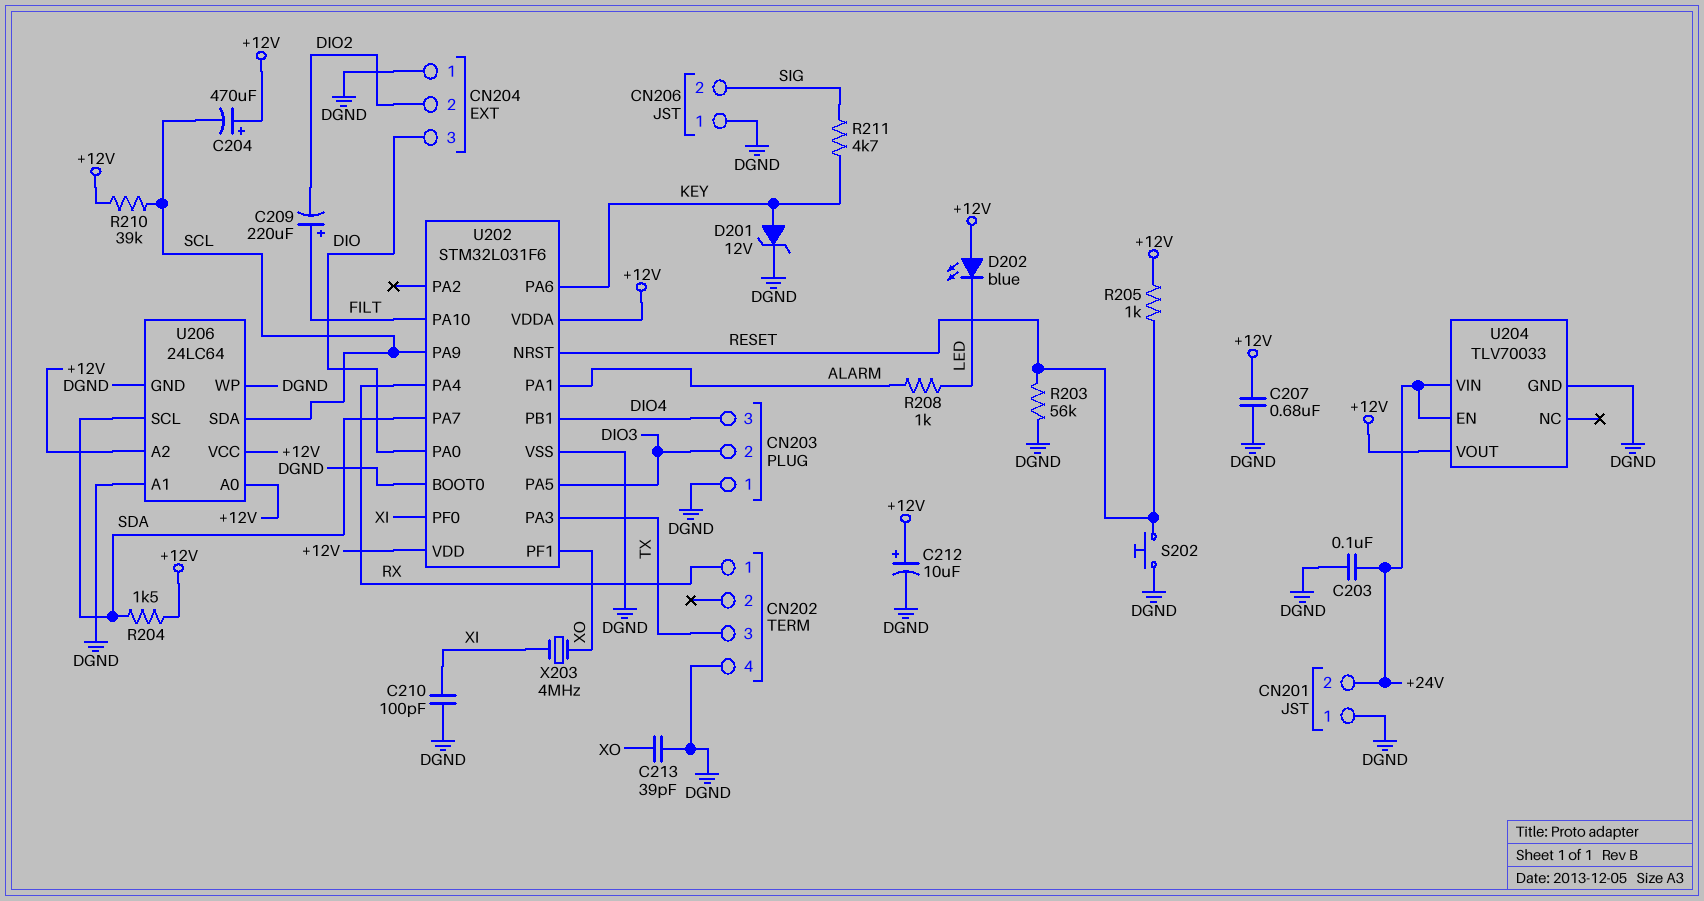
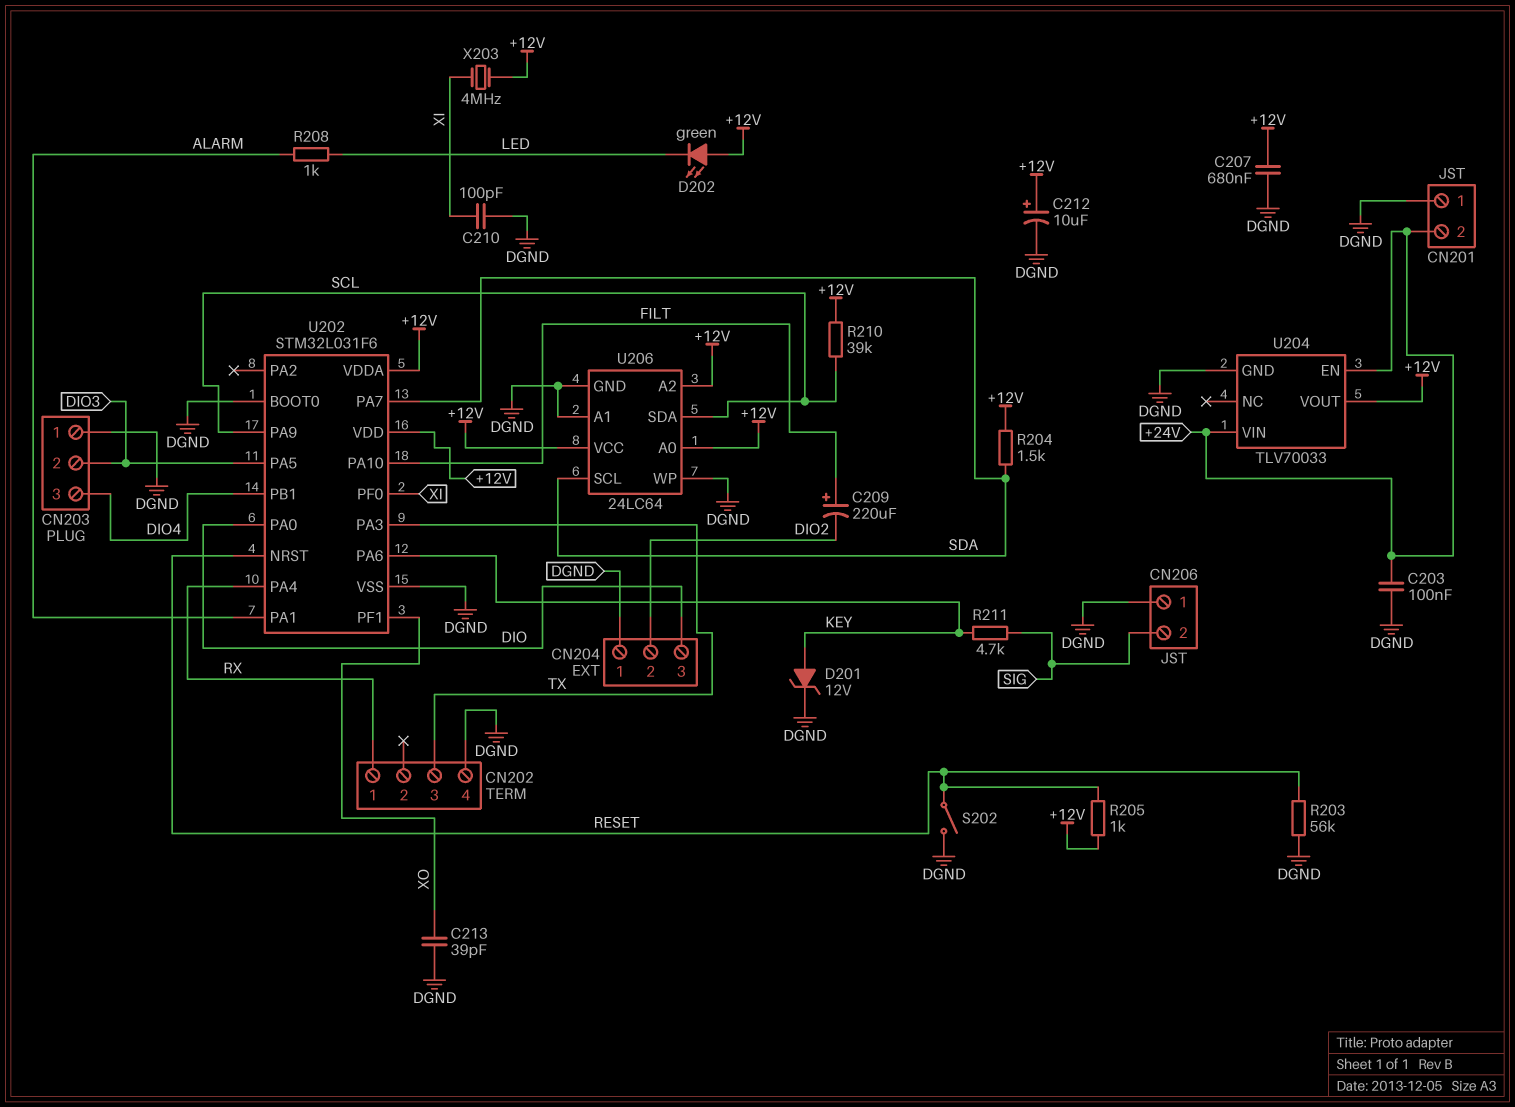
C204: 470uF (plus +12V, minus SCL) -> none
D202: LED blue (A +12V, K LED) -> LED green (A +12V, K LED)
S202: button (DGND, RESET) -> switch (DGND, RESET)
X203: 4MHz (XI, XO) -> 4MHz (+12V, XI)

